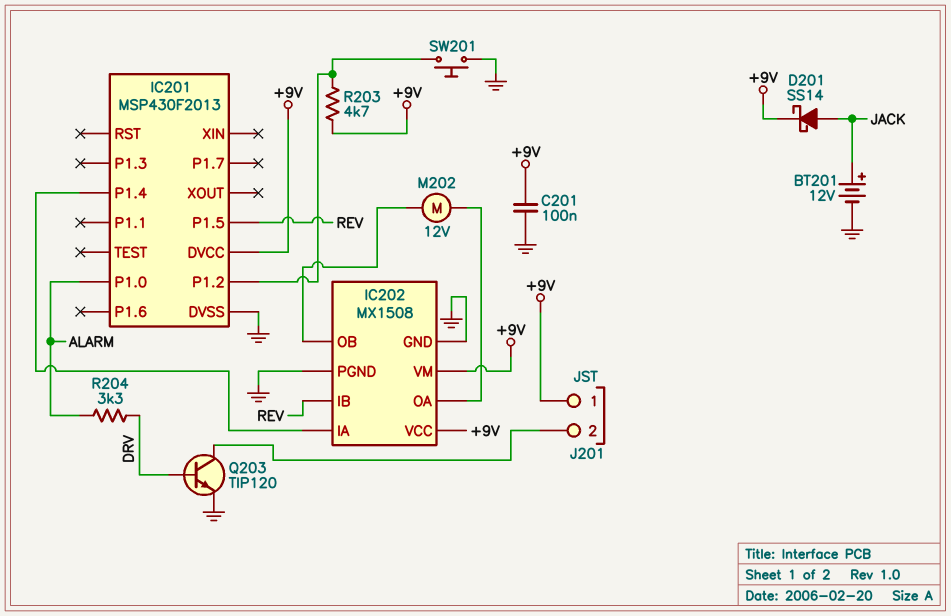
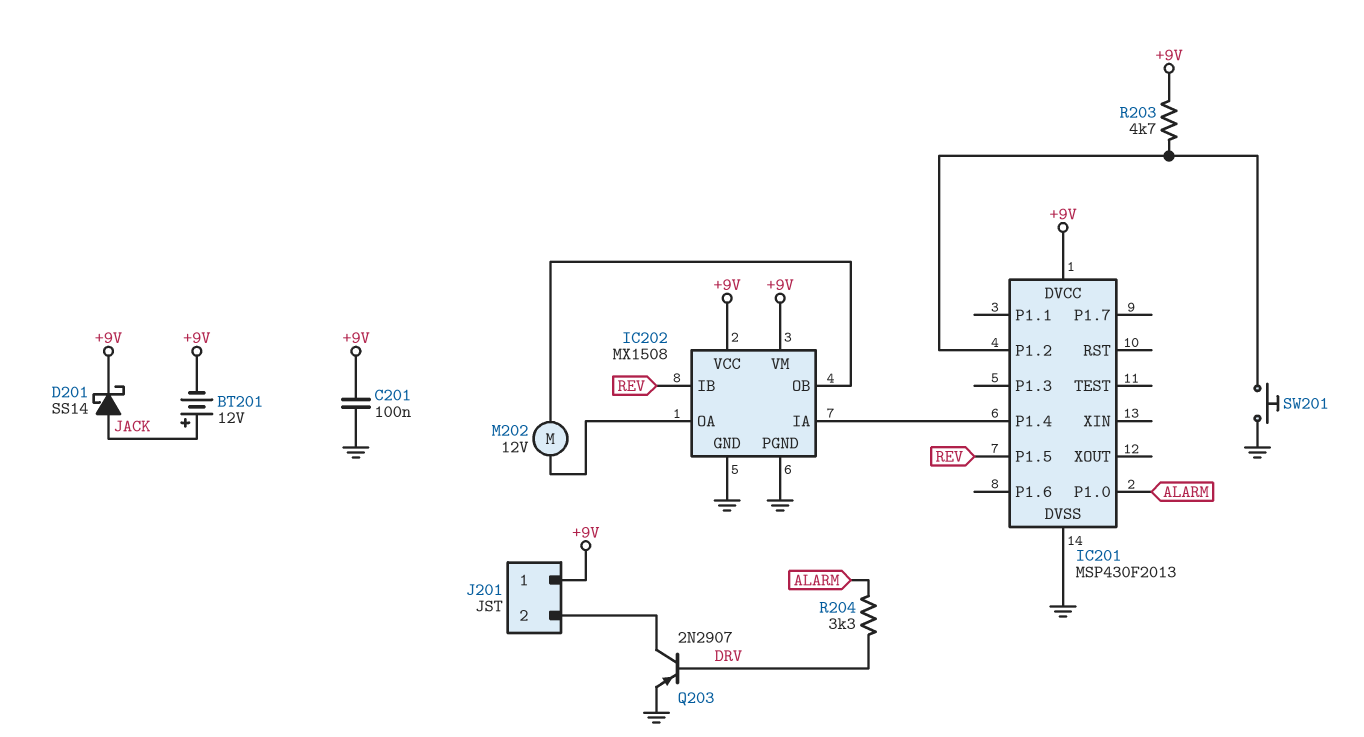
BT201: 12V (plus JACK, minus GND) -> 12V (plus JACK, minus +9V)
Q203: NPN TIP120 (B DRV, C J201/2, E GND) -> PNP 2N2907 (B DRV, C J201/2, E GND)

